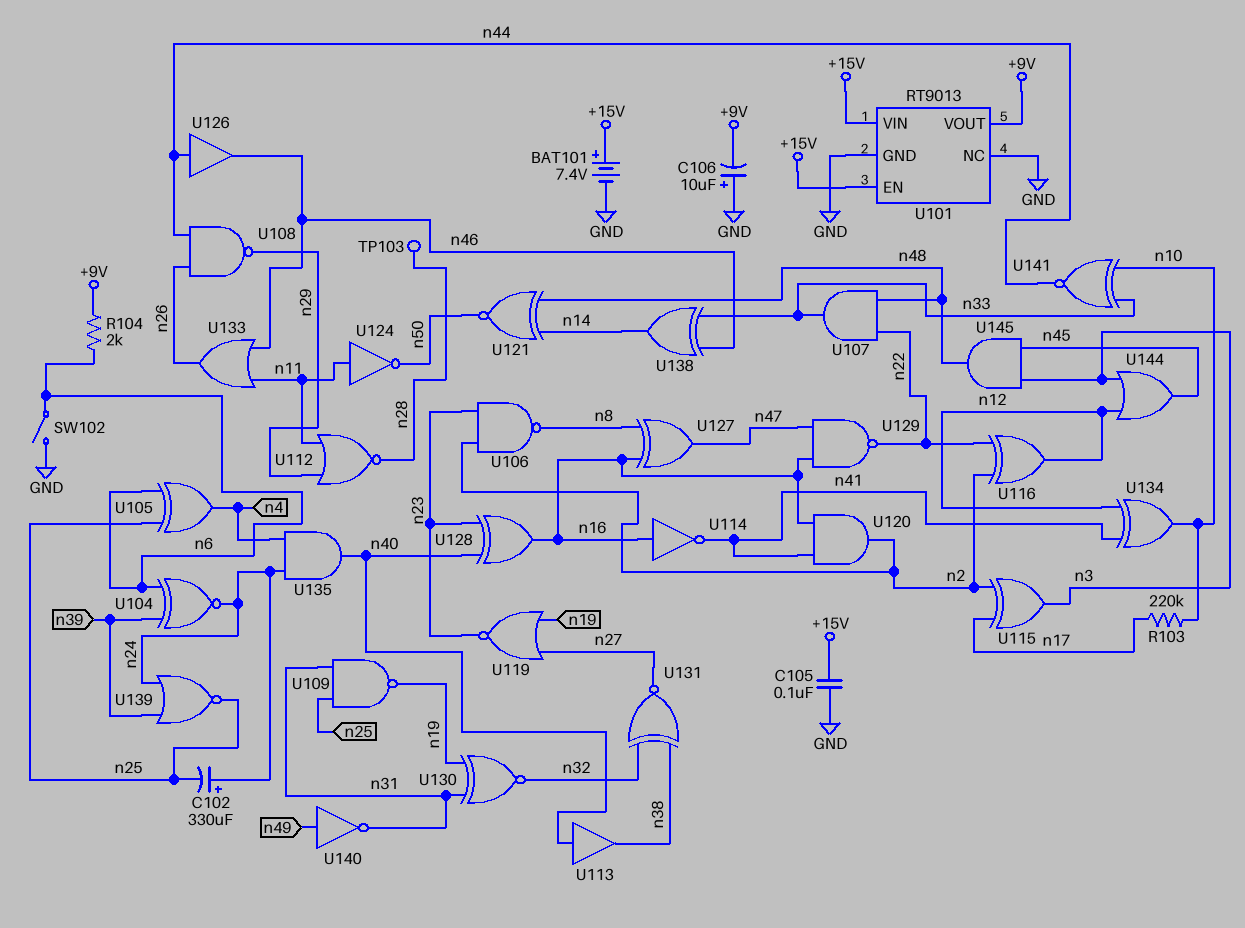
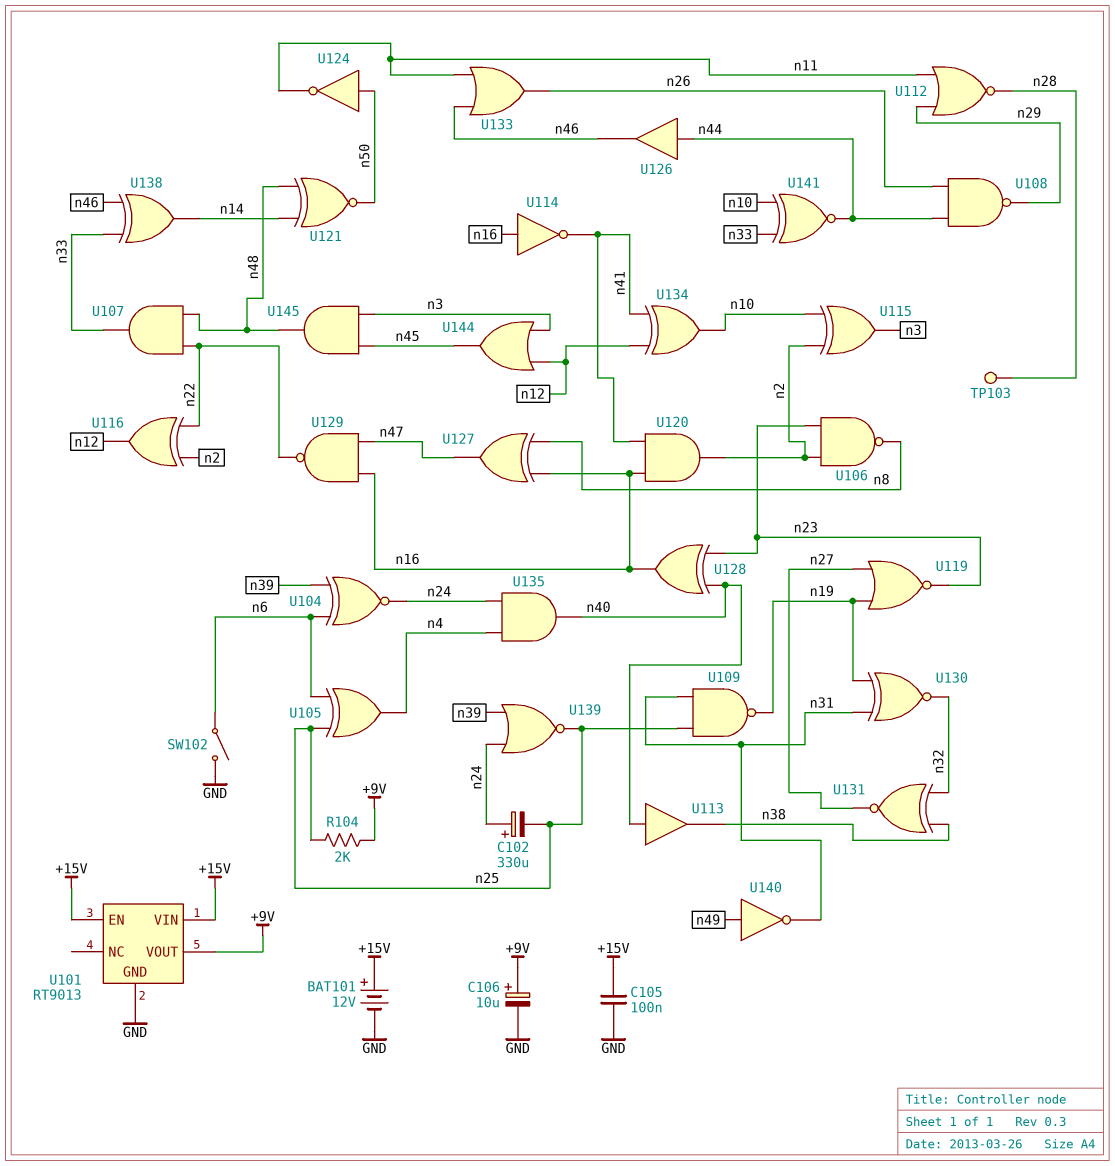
BAT101: 7.4V (plus +15V, minus GND) -> 12V (plus +15V, minus GND)
C106: 10uF (plus GND, minus +9V) -> 10uF (plus +9V, minus GND)
R103: 220k (n10, n17) -> none
R104: 2k (+9V, n6) -> 2k (+9V, n25)
U101 pin NC: GND -> none
U115: XOR (in n2, in n17, out n3) -> XOR (in n2, in n10, out n3)
U124: NOT (in n11, out n50) -> NOT (in n50, out n11)

